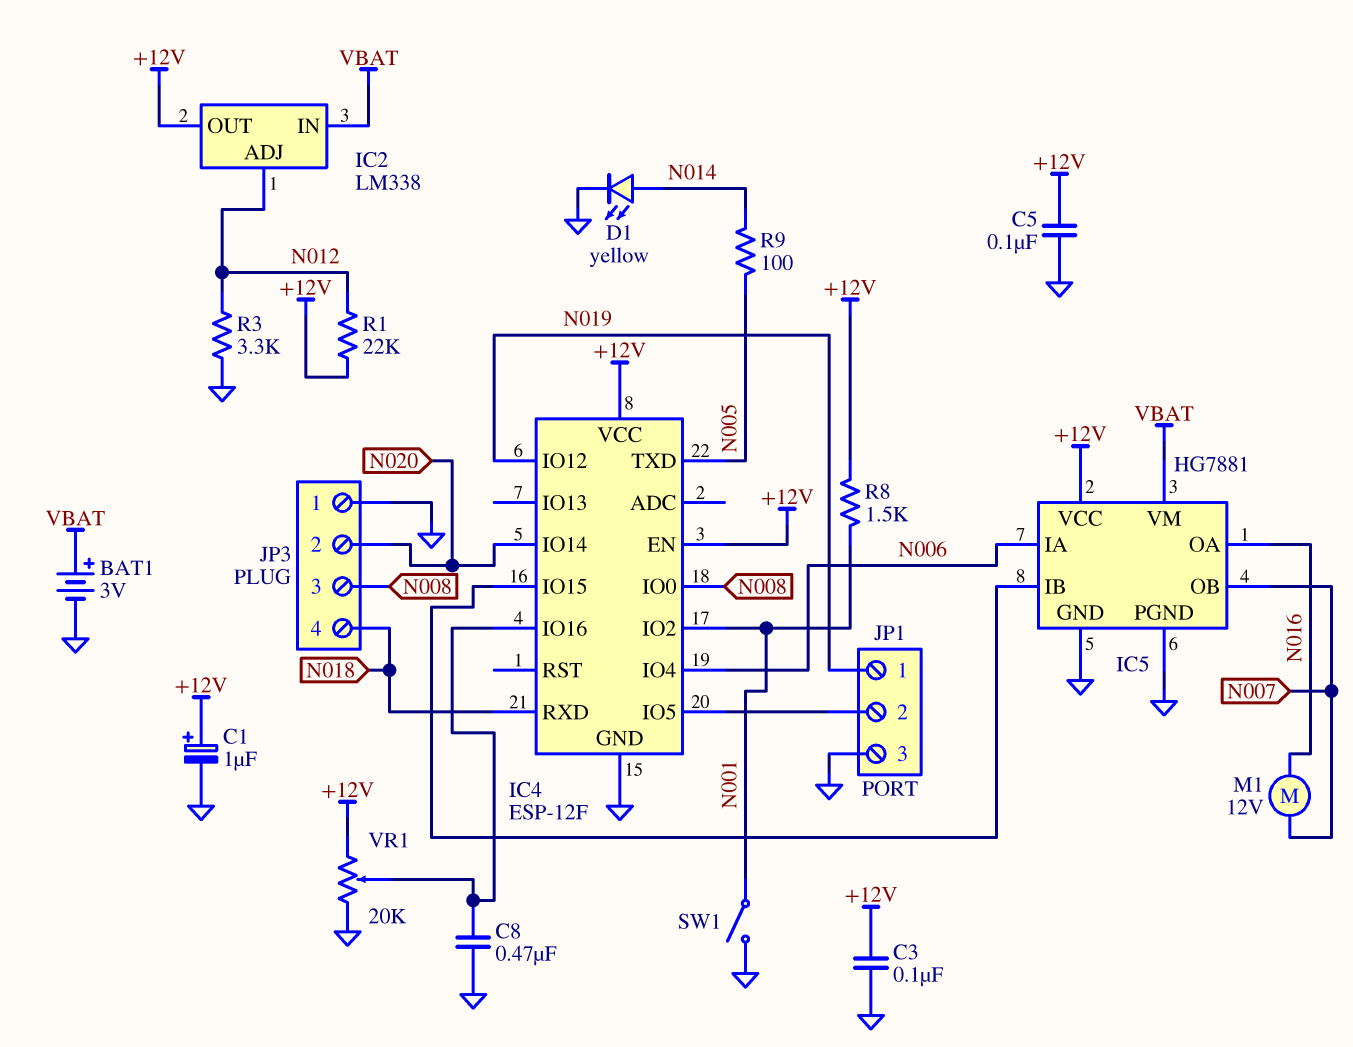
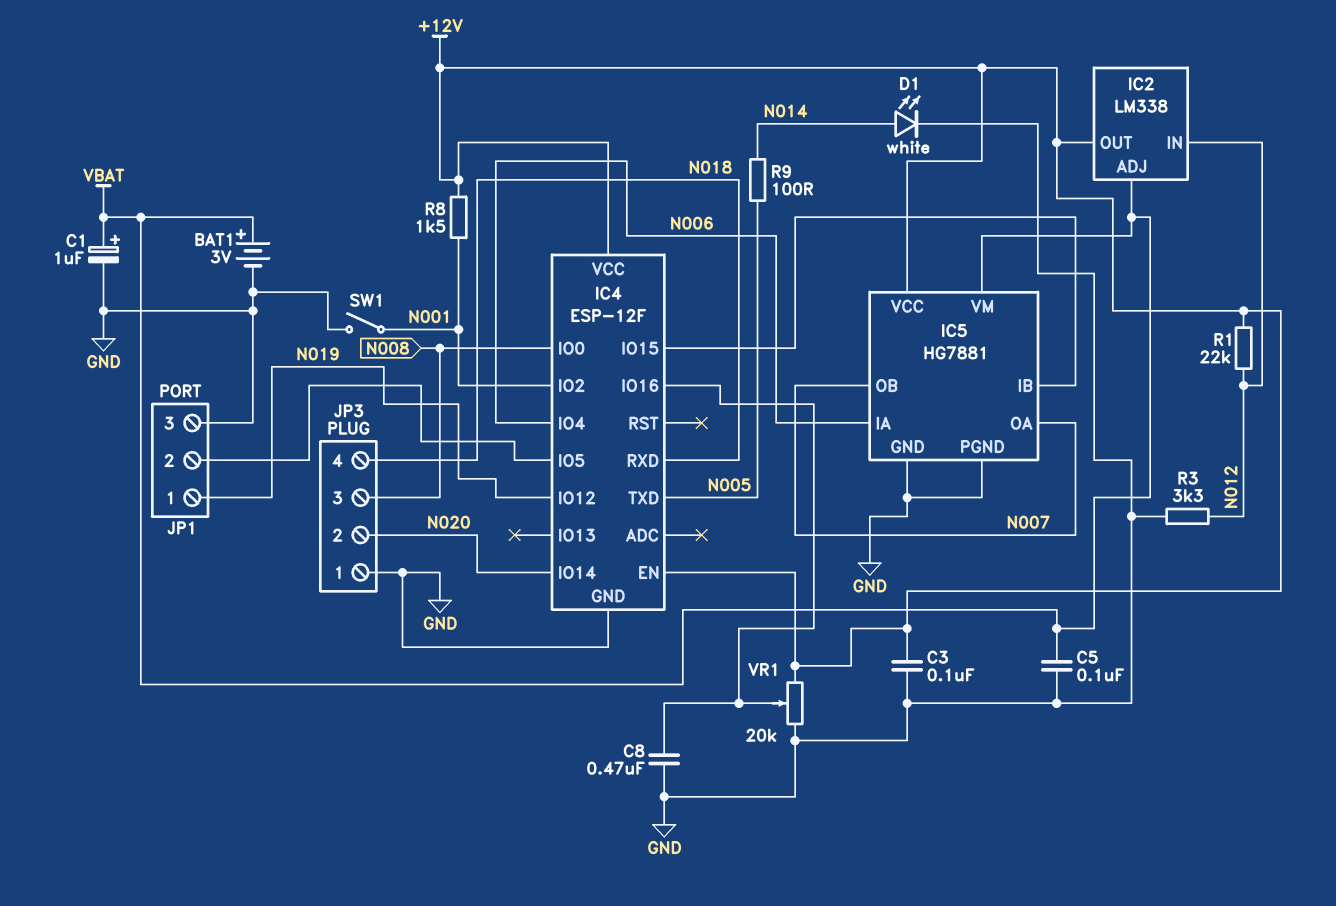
C1: 1uF (plus +12V, minus GND) -> 1uF (plus VBAT, minus GND)
C5: 100nF (+12V, GND) -> 100nF (GND, VBAT)
D1: LED yellow (A N014, K GND) -> LED white (A N014, K GND)
IC2 pin ADJ: N012 -> VBAT
IC2 pin IN: VBAT -> N012
IC5 pin OA: N016 -> N007
M1: motor 12V (N007, N016) -> none

